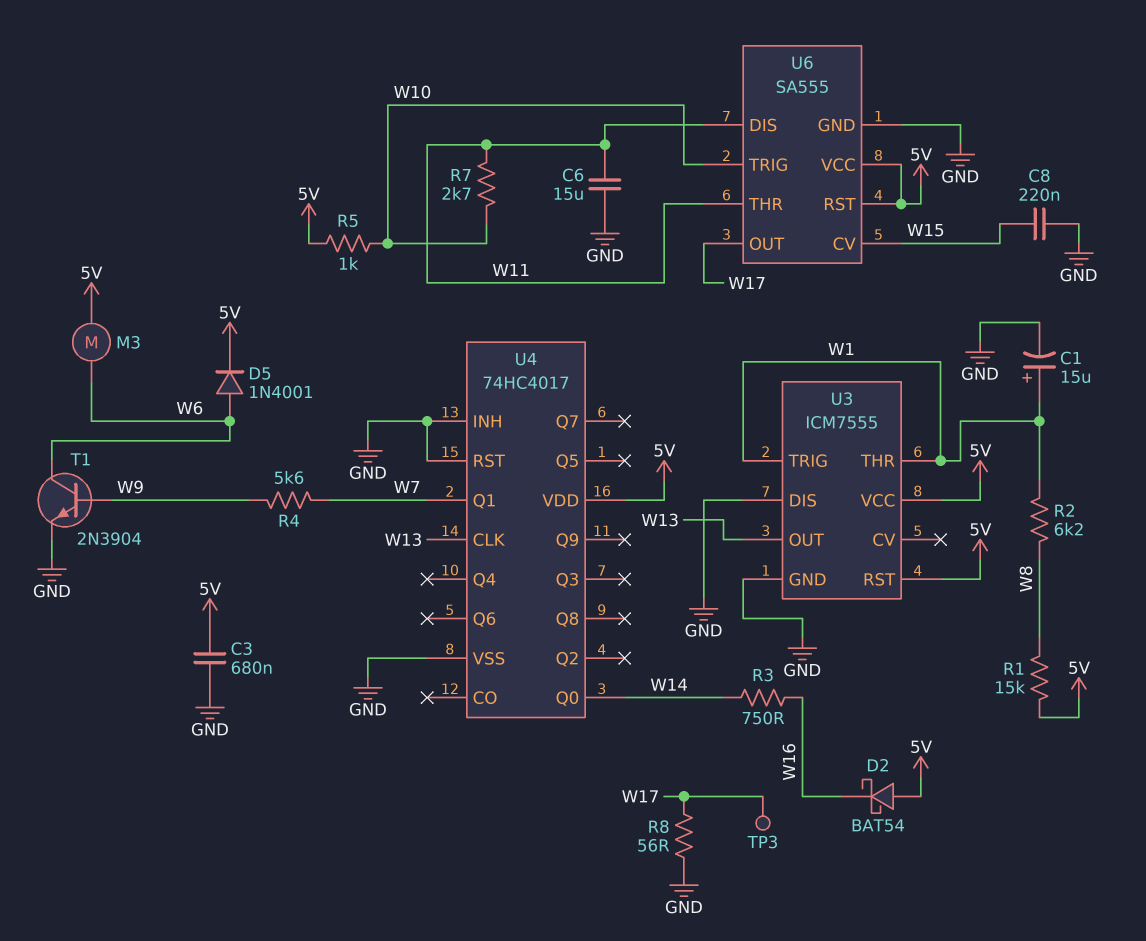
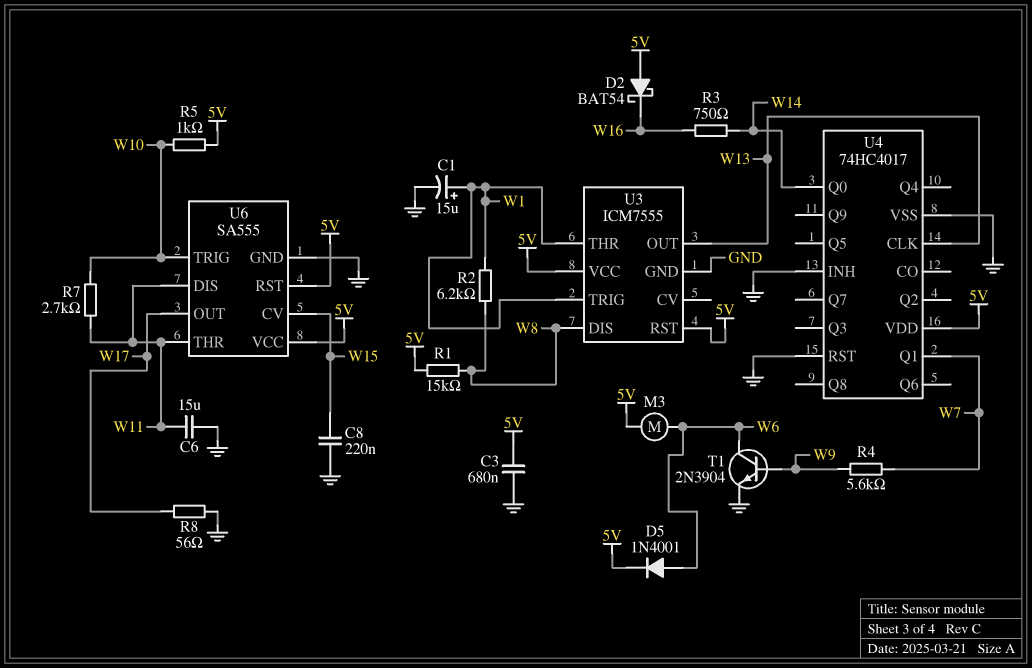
TP3: test point (W17) -> none
U3 pin DIS: GND -> W8

